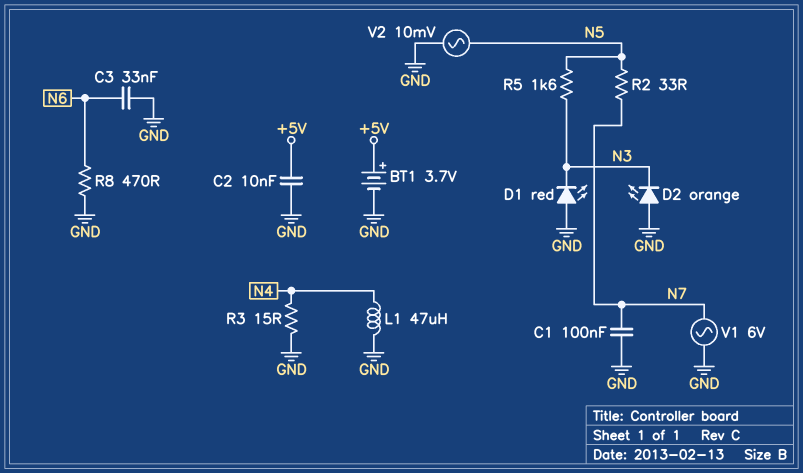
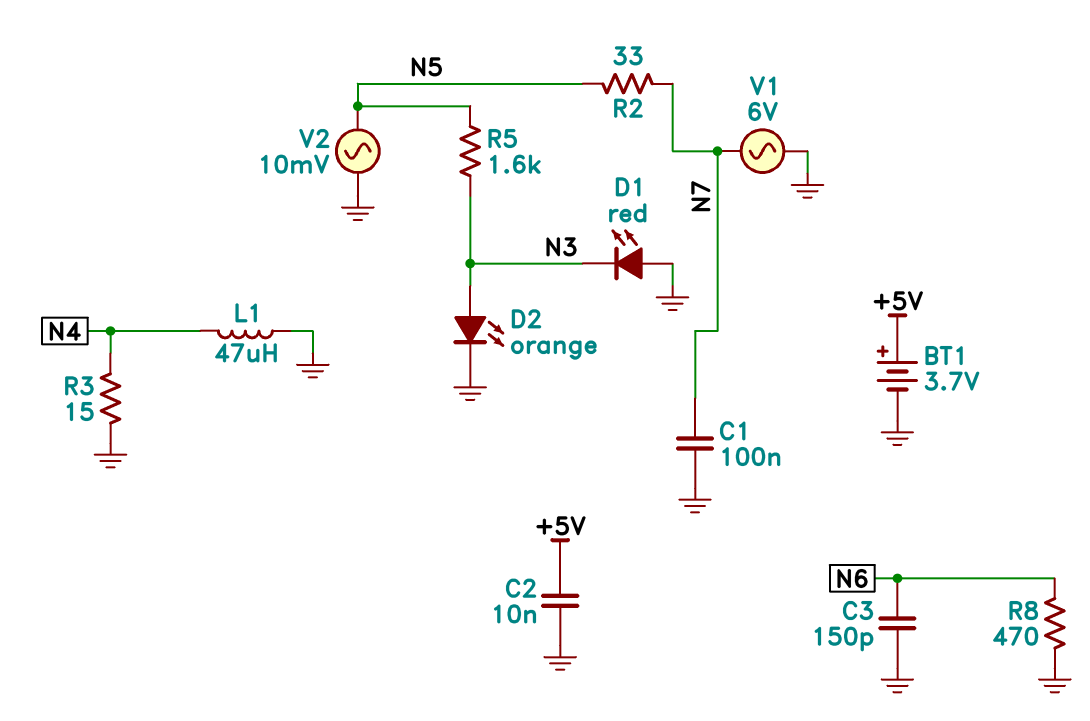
C3: 33nF (GND, N6) -> 150pF (GND, N6)
D2: LED orange (A GND, K N3) -> LED orange (A N3, K GND)

